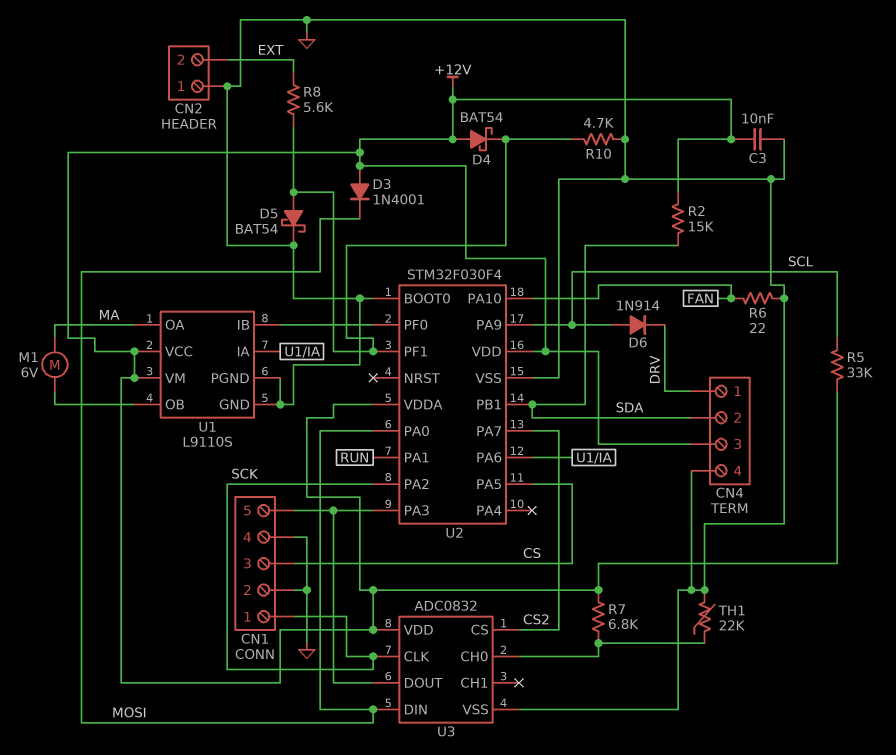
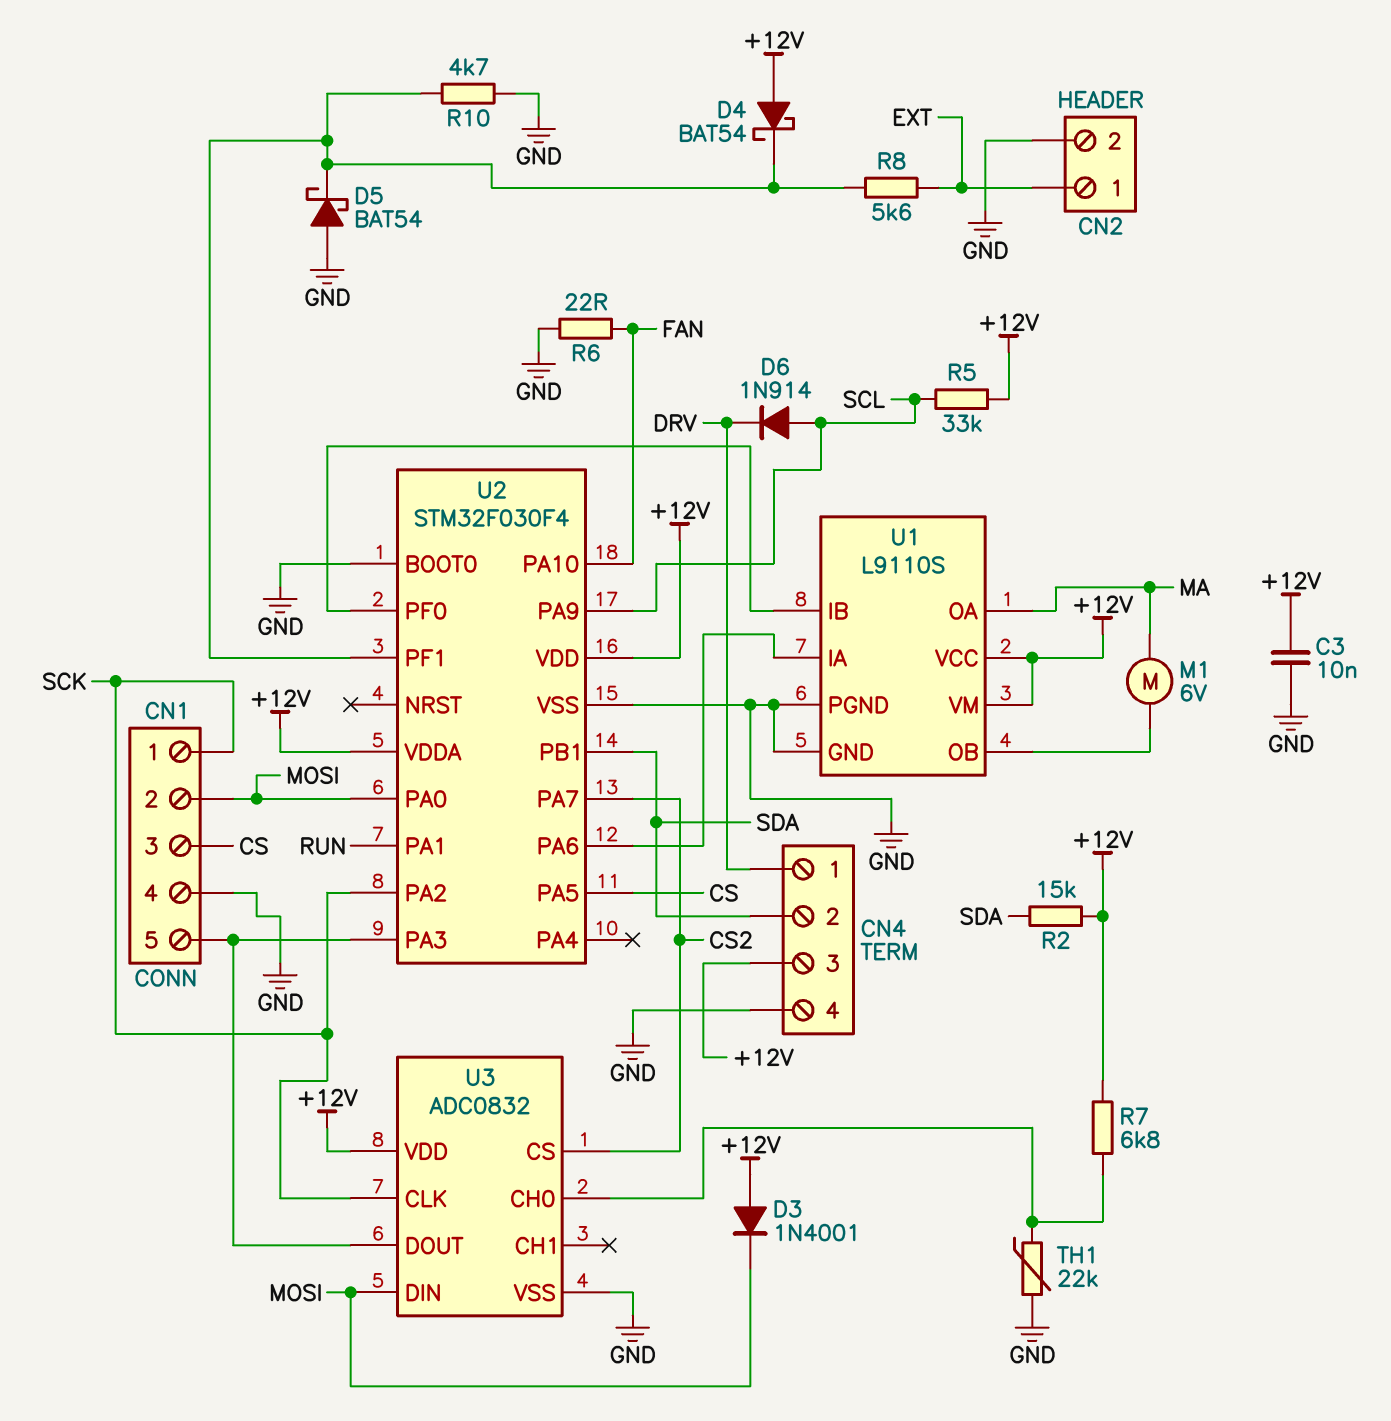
CN1 pin 2: GND -> MOSI
CN2 pin 1: GND -> EXT
CN2 pin 2: EXT -> GND
D5: schottky BAT54 (A U2/PF1, K GND) -> schottky BAT54 (A GND, K U2/PF1)

